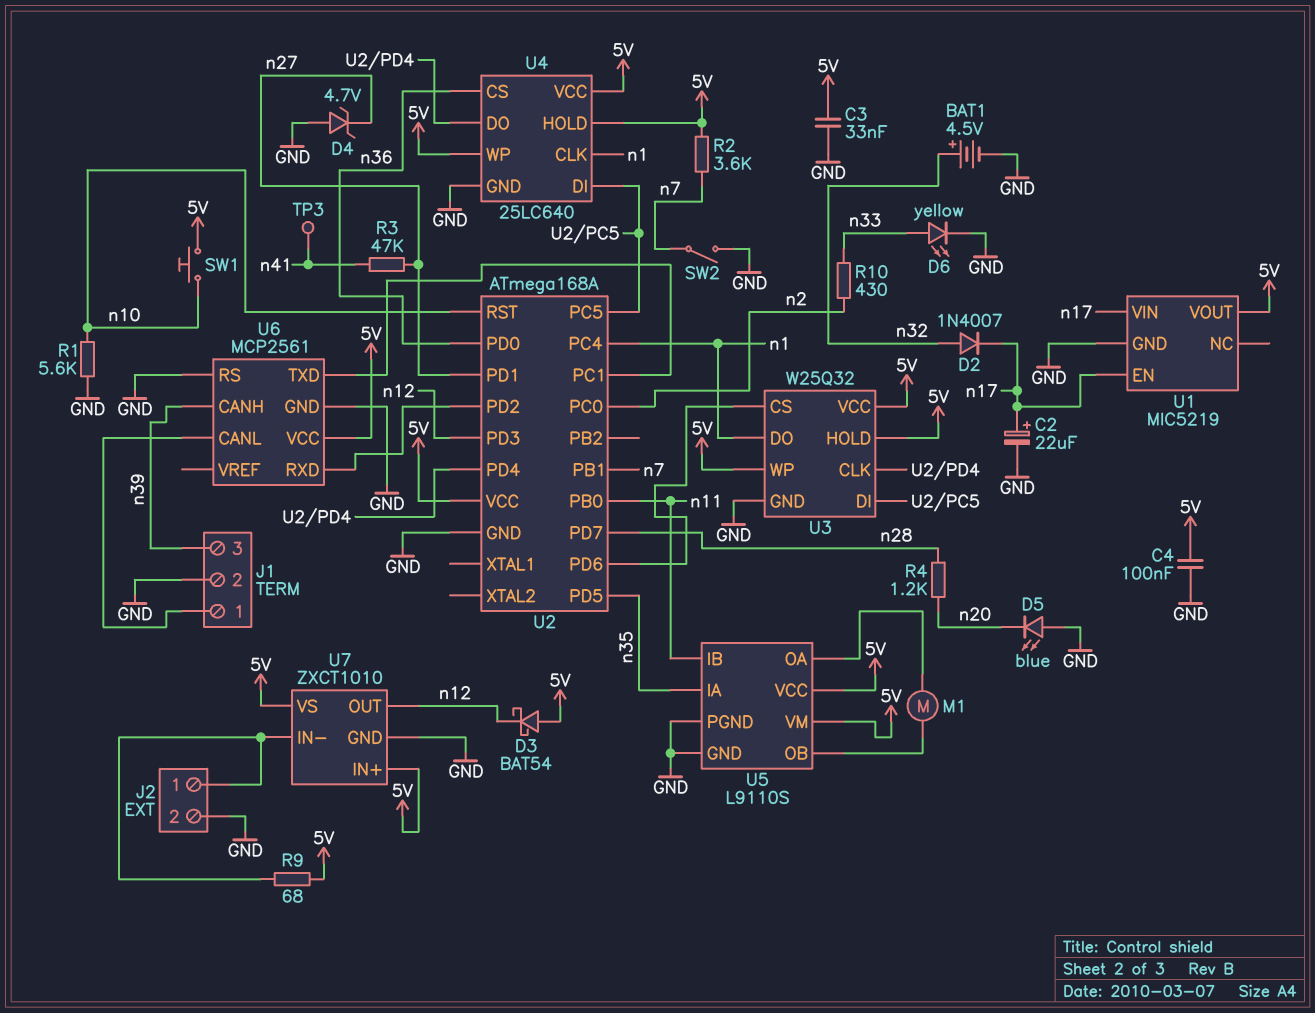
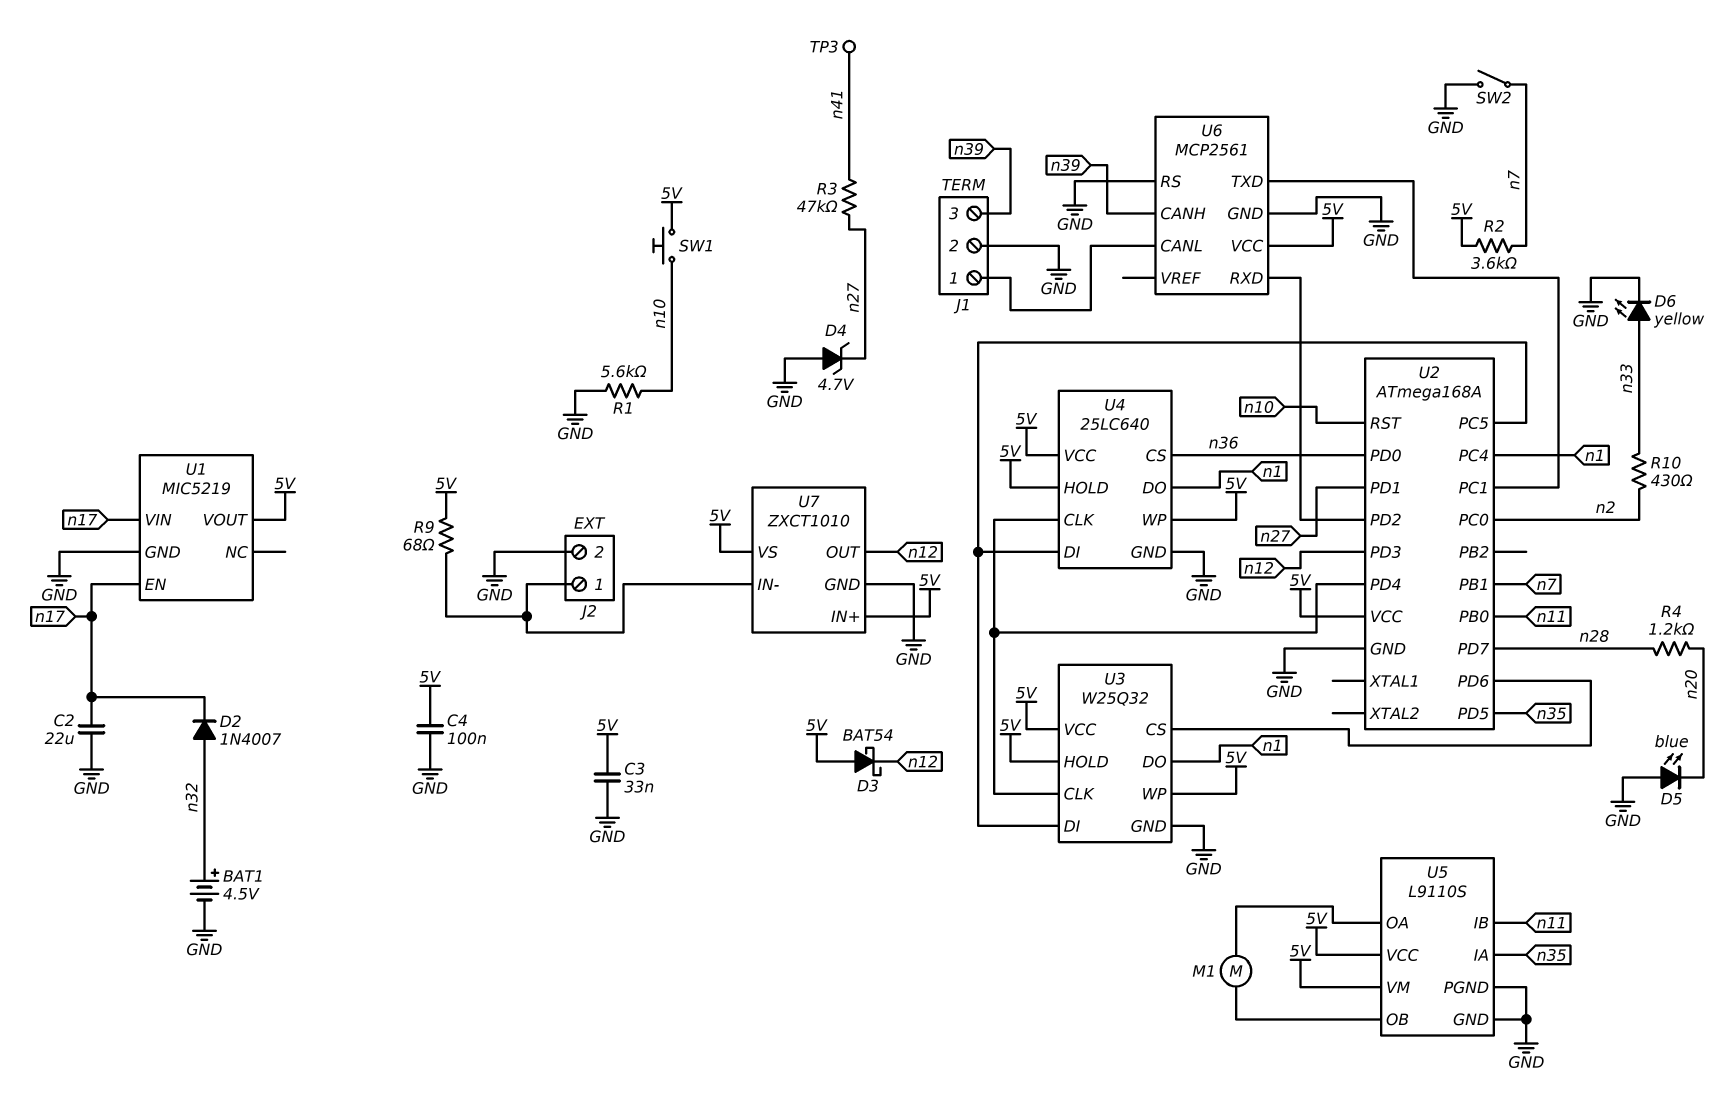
C2: 22uF (plus n17, minus GND) -> 22uF (GND, n17)
U4 pin CLK: n1 -> U2/PD4
U4 pin DO: U2/PD4 -> n1

